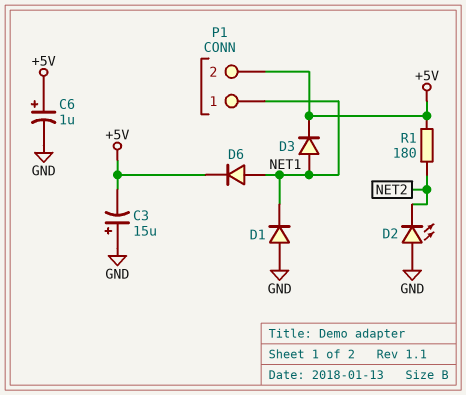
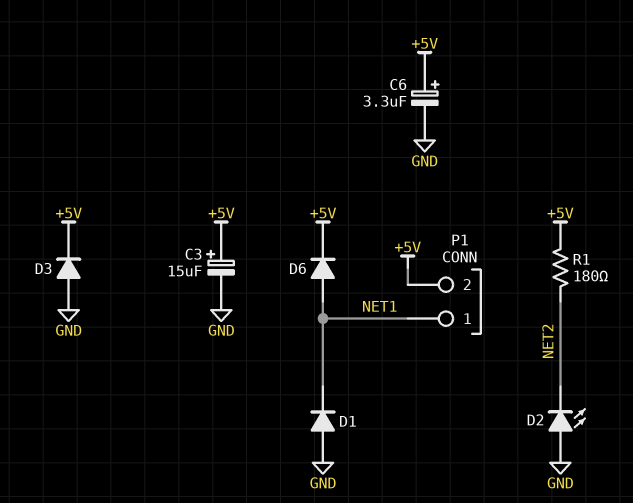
C3: 15uF (plus GND, minus +5V) -> 15uF (plus +5V, minus GND)
C6: 1uF (plus +5V, minus GND) -> 3.3uF (plus +5V, minus GND)
D3: diode (A NET1, K +5V) -> diode (A GND, K +5V)

